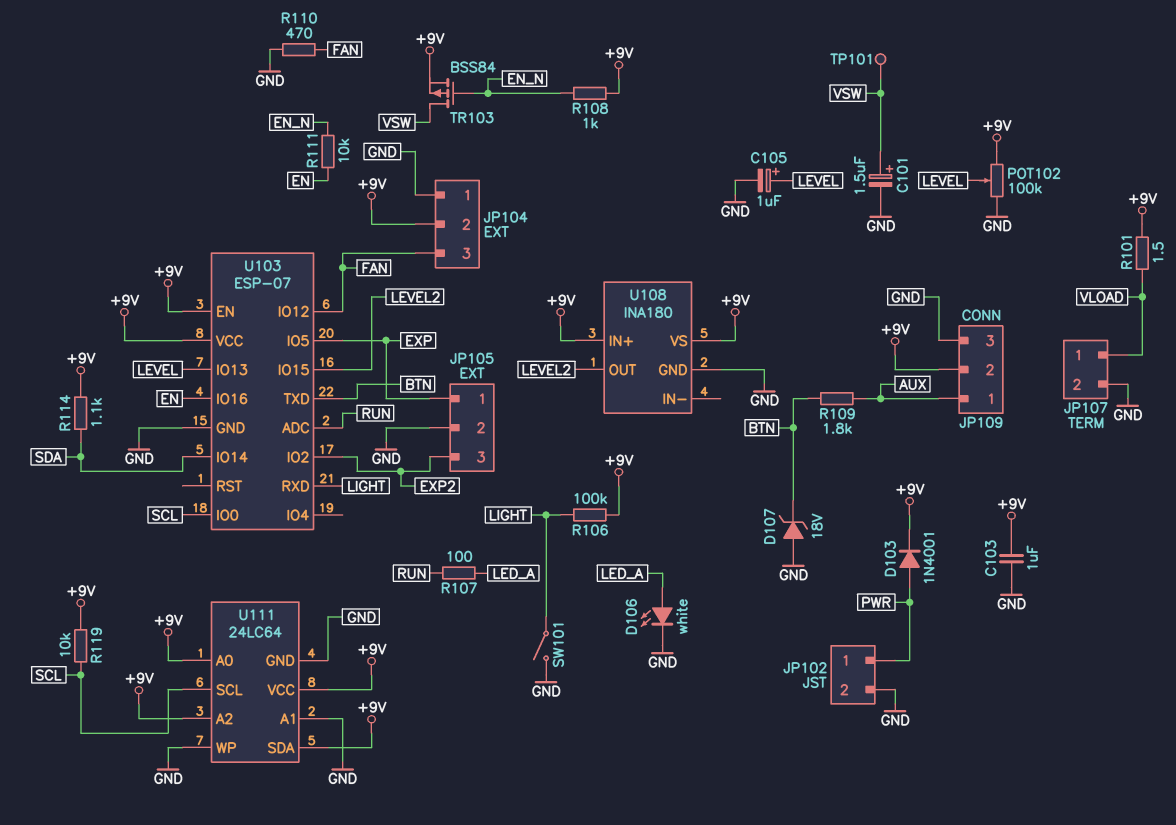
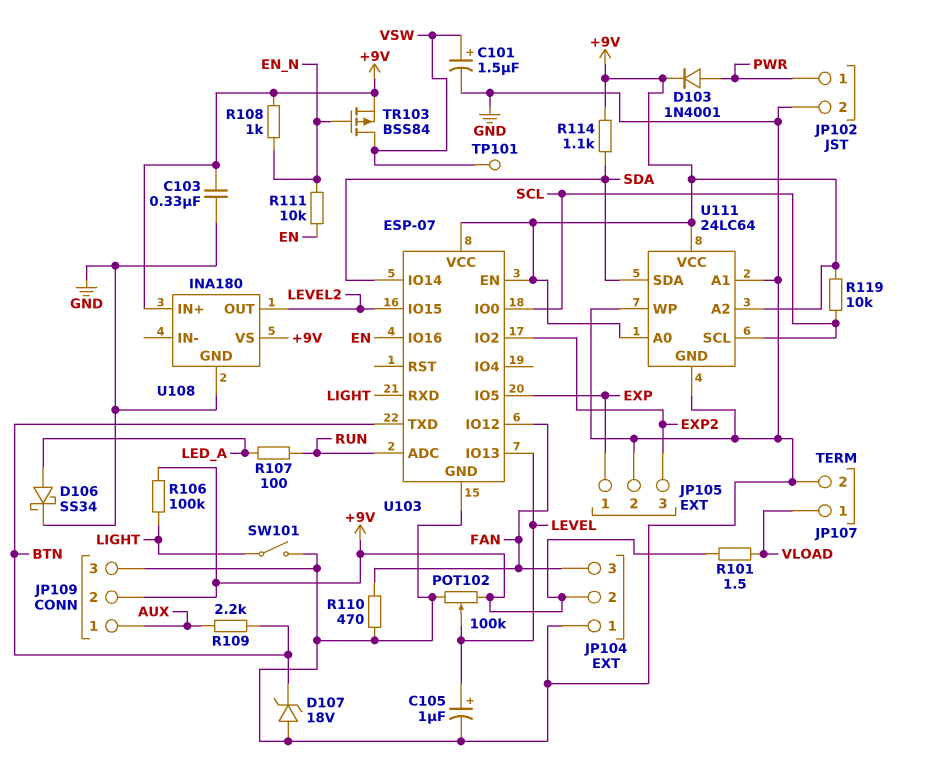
C103: 1uF (+9V, GND) -> 330nF (+9V, GND)
D106: LED white (A LED_A, K GND) -> schottky SS34 (A LED_A, K GND)
R109: 1.8k (AUX, BTN) -> 2.2k (AUX, BTN)
U111 pin SDA: +9V -> SDA

